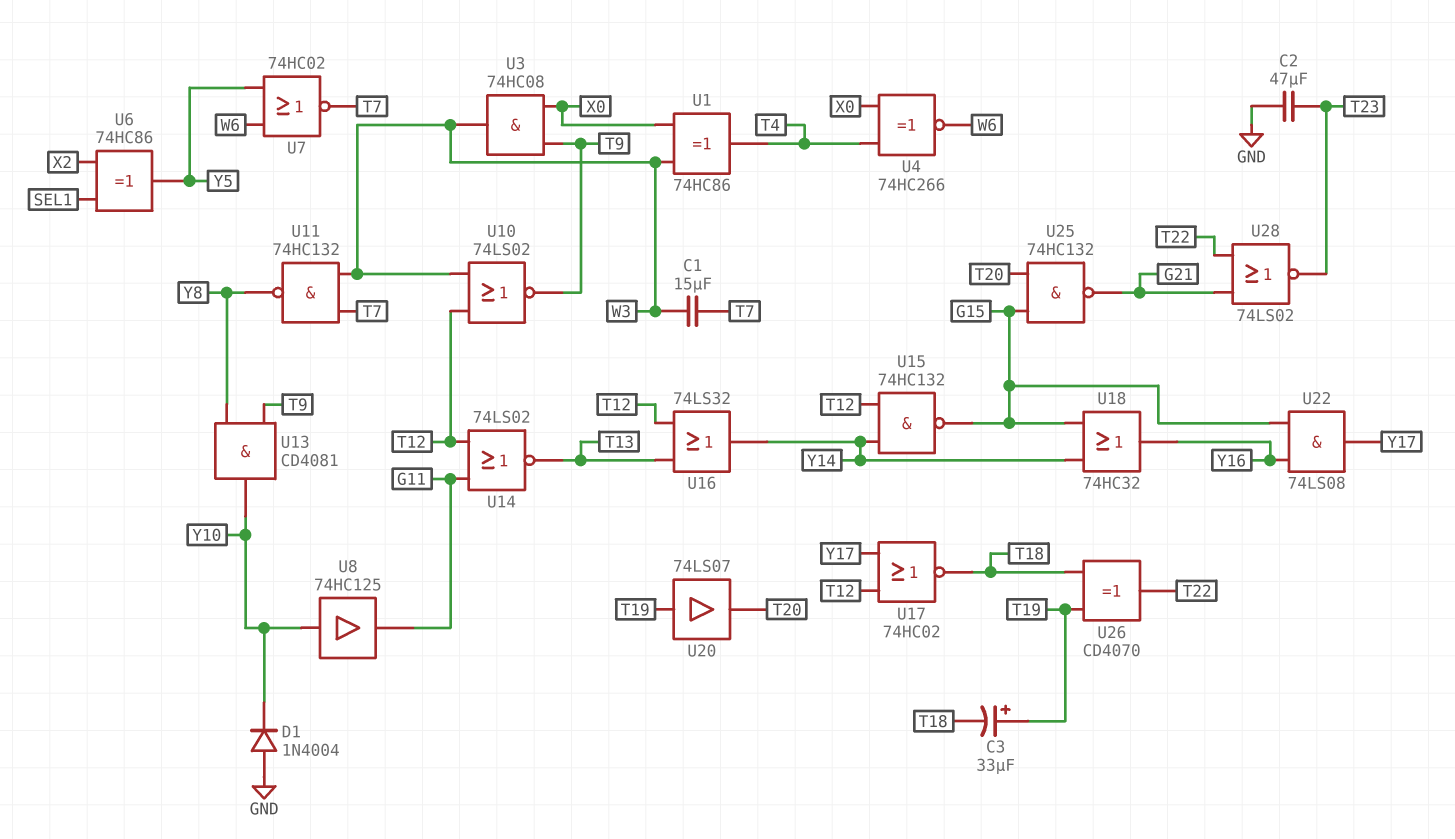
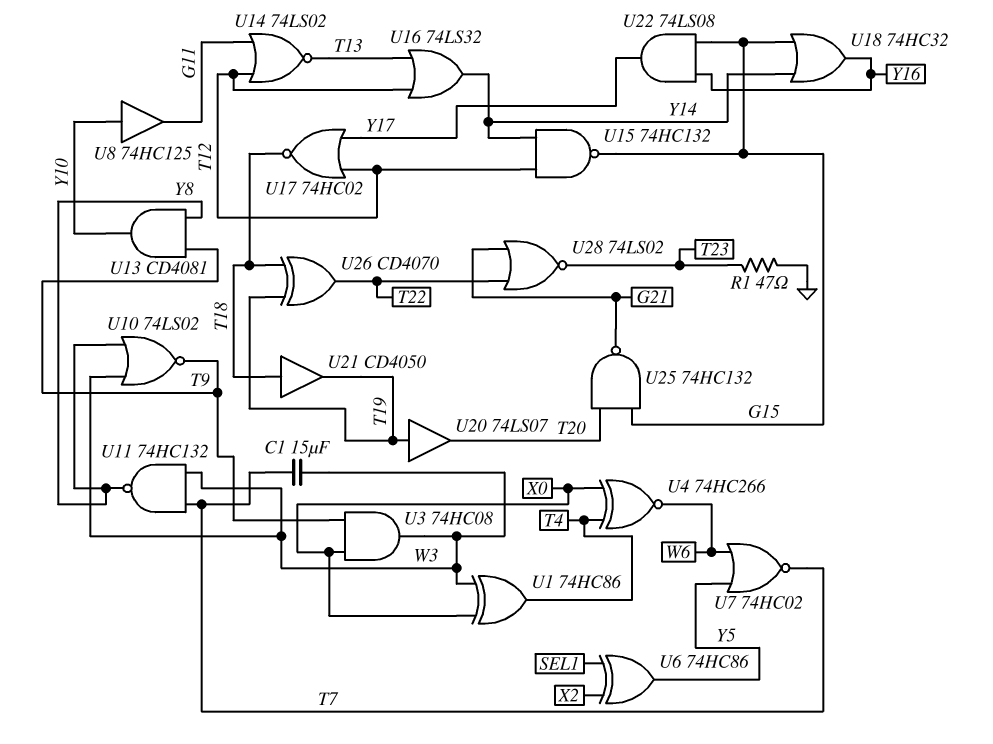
C2: 47uF (GND, T23) -> none
C3: 33uF (plus T19, minus T18) -> none
D1: diode 1N4004 (A GND, K Y10) -> none
R1: none -> 47 (GND, T23)
U10: NOR 74LS02 (in T12, in W3, out T9) -> NOR 74LS02 (in W3, in Y8, out T9)
U21: none -> buffer CD4050 (in T18, out T19)

